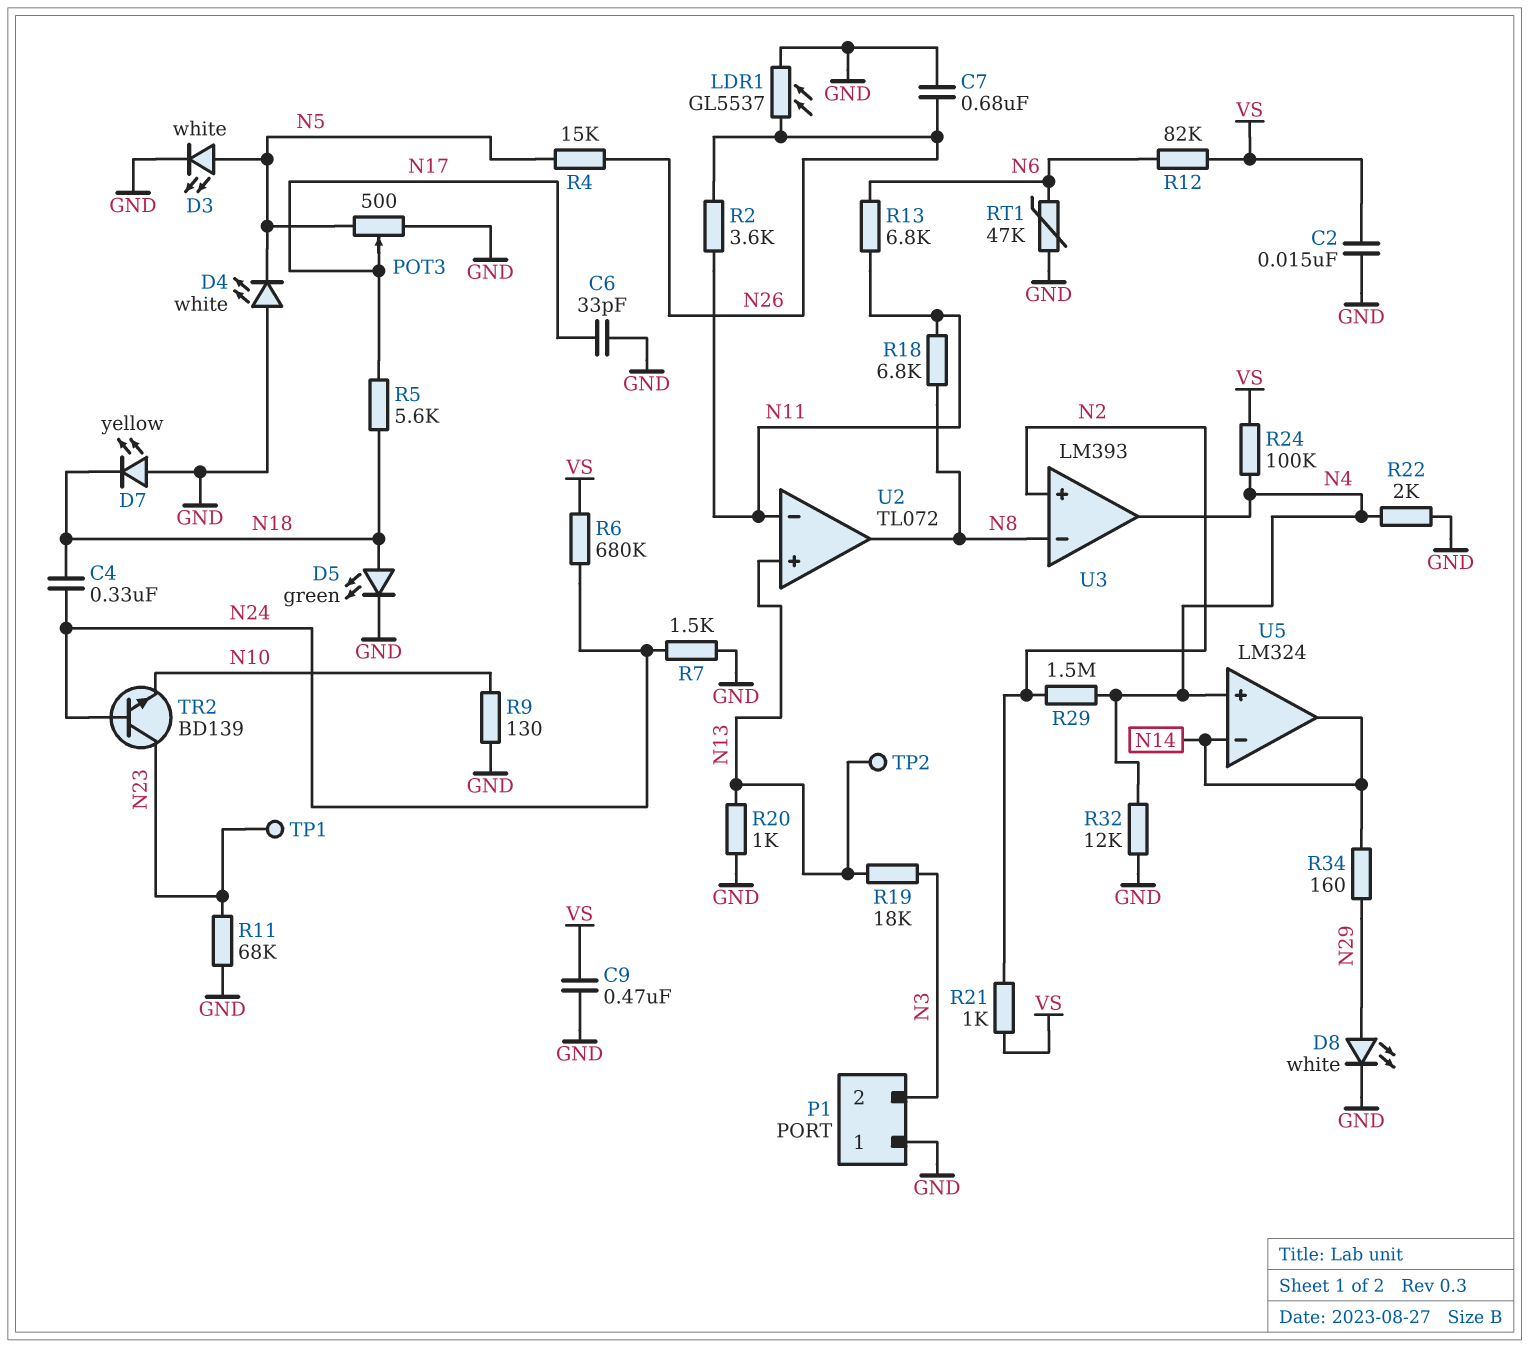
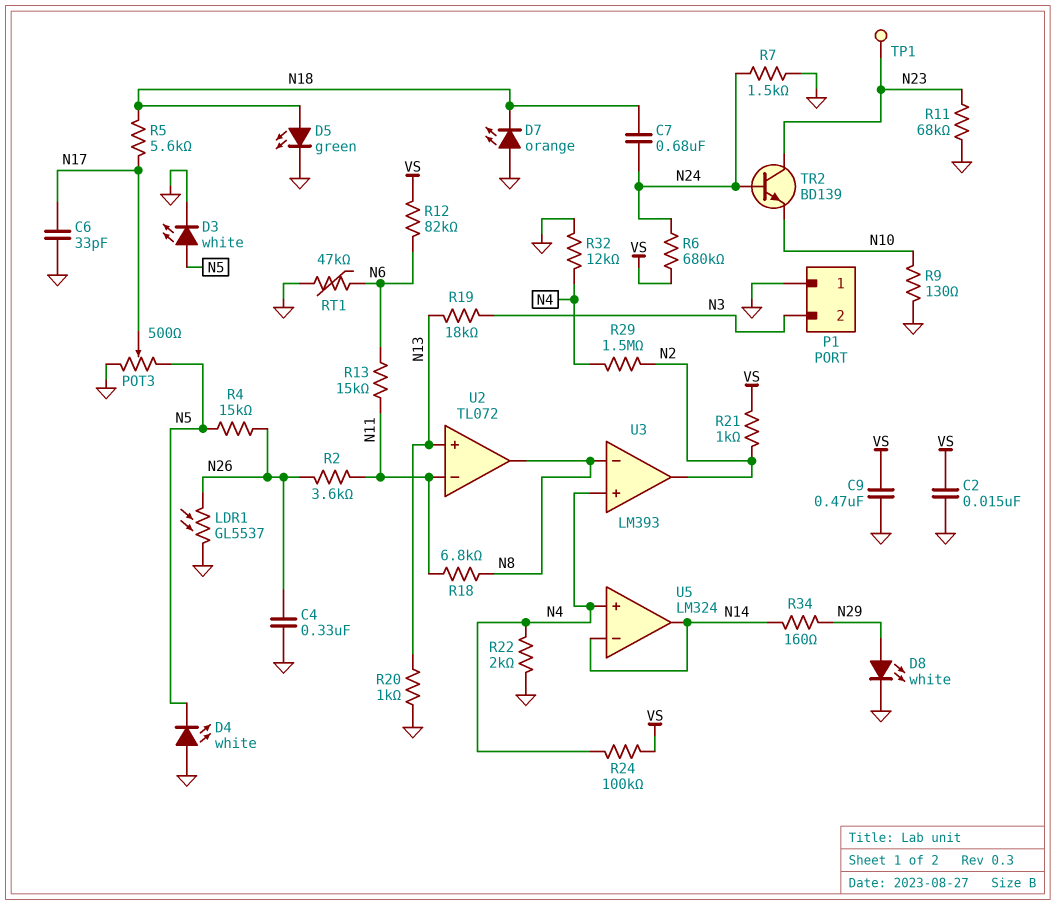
C4: 330nF (N18, N24) -> 330nF (GND, N26)
C7: 680nF (GND, N26) -> 680nF (N18, N24)
D7: LED yellow (A GND, K N18) -> LED orange (A GND, K N18)
R13: 6.8k (N6, N11) -> 15k (N6, N11)
TP2: test point (N13) -> none
U3 pin in+: N2 -> N4
U3 pin out: N4 -> N2

